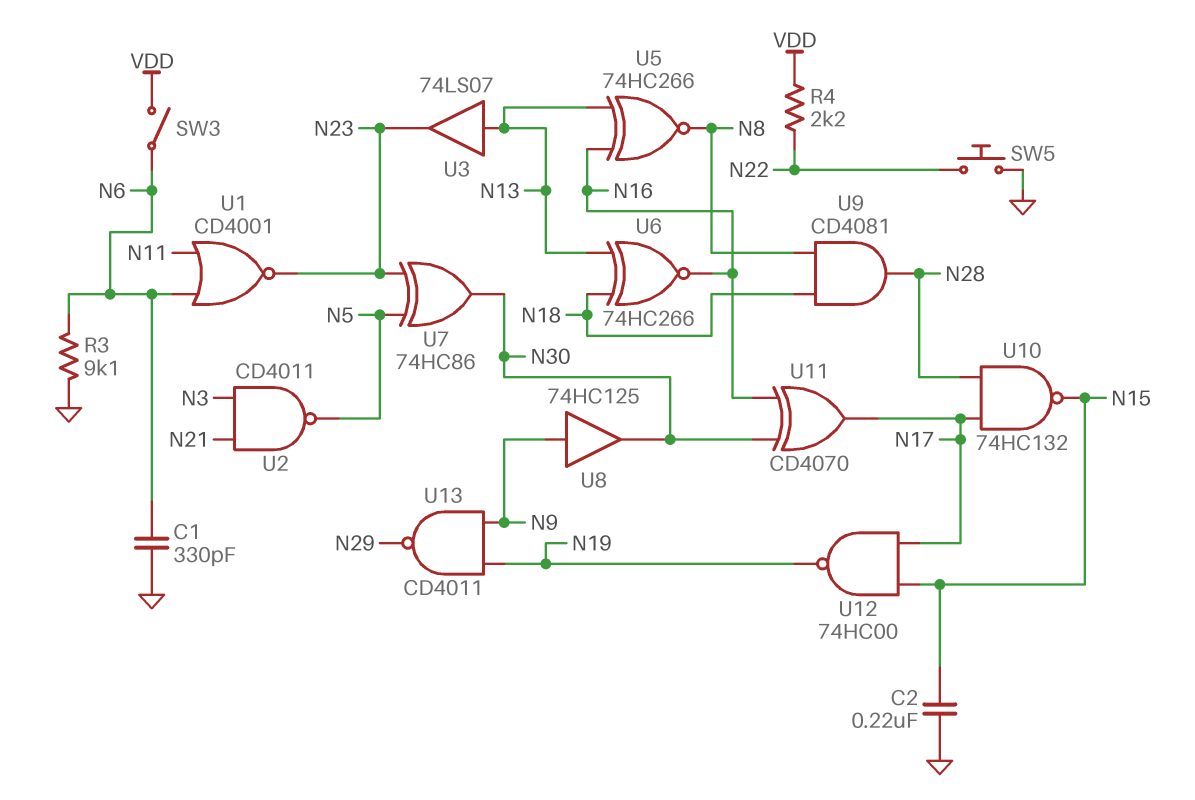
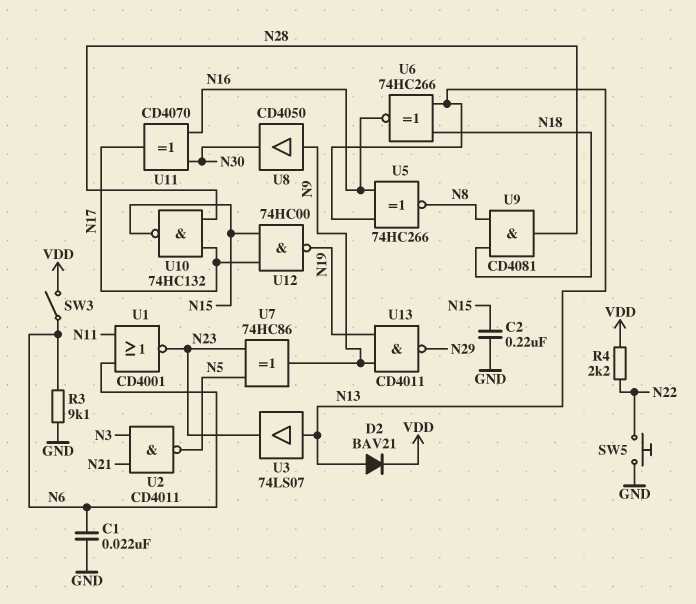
C1: 330pF (GND, N6) -> 22nF (GND, N6)
D2: none -> diode BAV21 (A N13, K VDD)
U7: XOR 74HC86 (in N5, in N23, out N30) -> XOR 74HC86 (in N5, in N23, out N9)
U8: buffer 74HC125 (in N9, out N30) -> buffer CD4050 (in N9, out N30)

